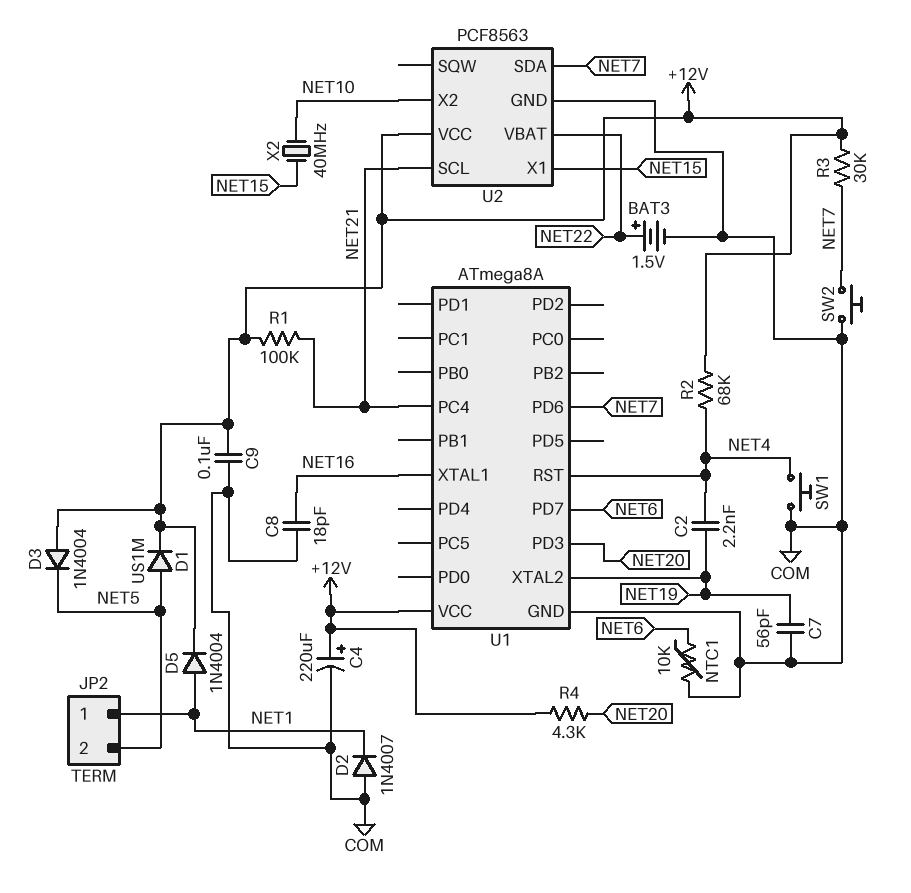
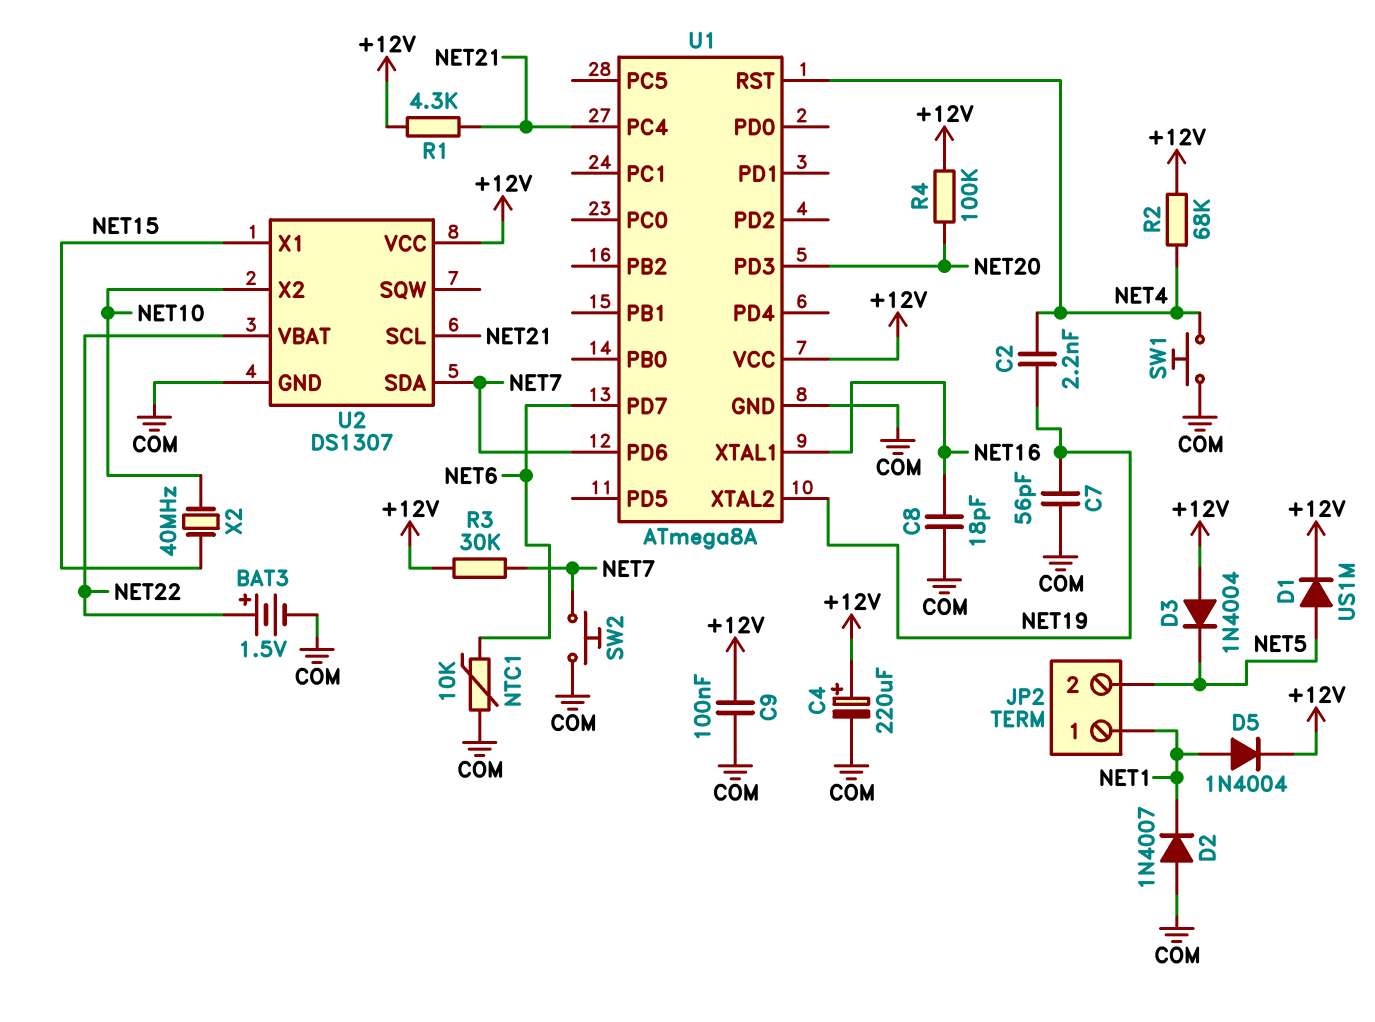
R1: 100k (+12V, NET21) -> 4.3k (+12V, NET21)
R4: 4.3k (+12V, NET20) -> 100k (+12V, NET20)
U2: PCF8563 -> DS1307

